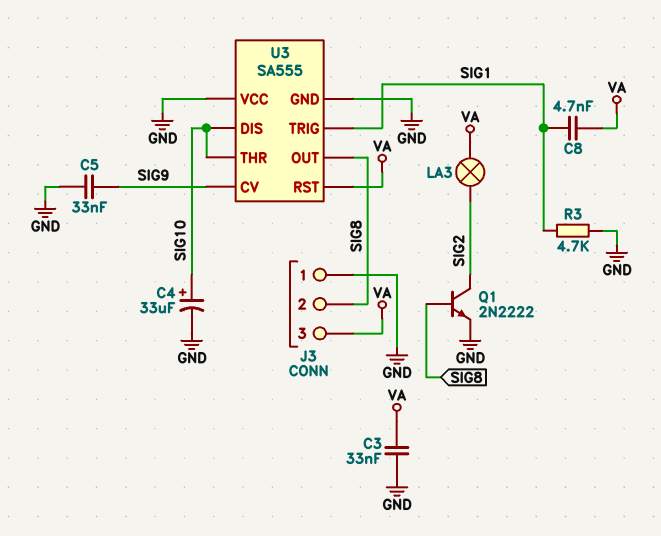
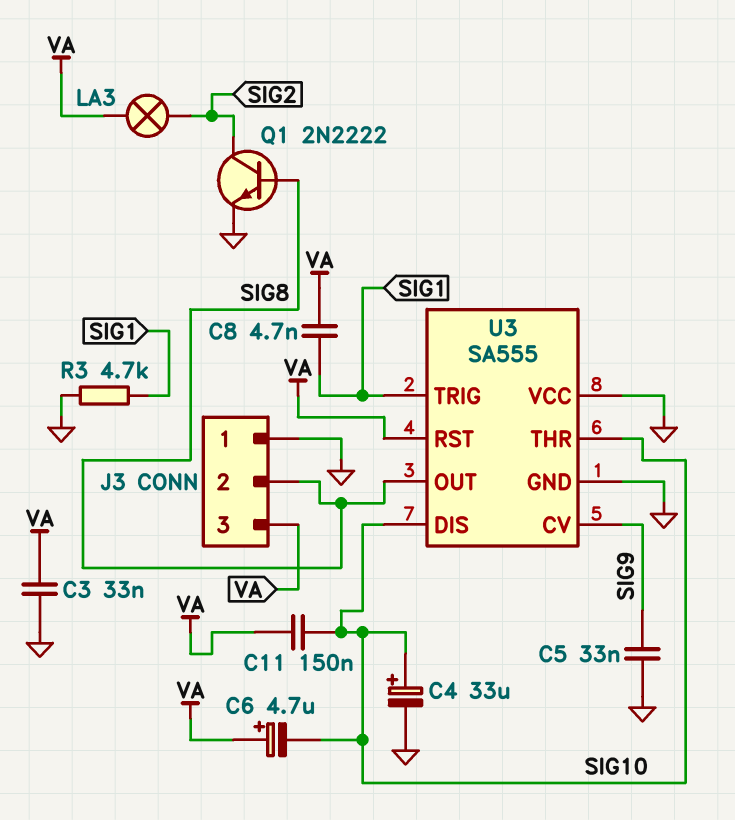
C6: none -> 4.7uF (plus VA, minus SIG10)
C11: none -> 150nF (SIG10, VA)

